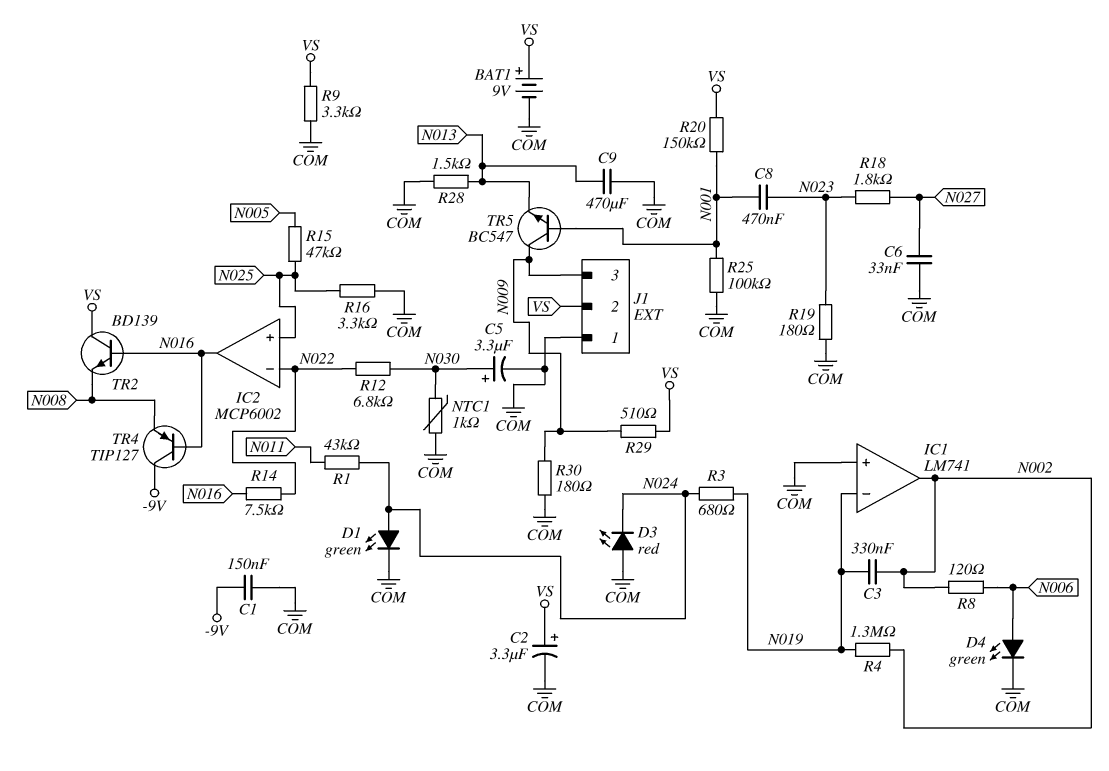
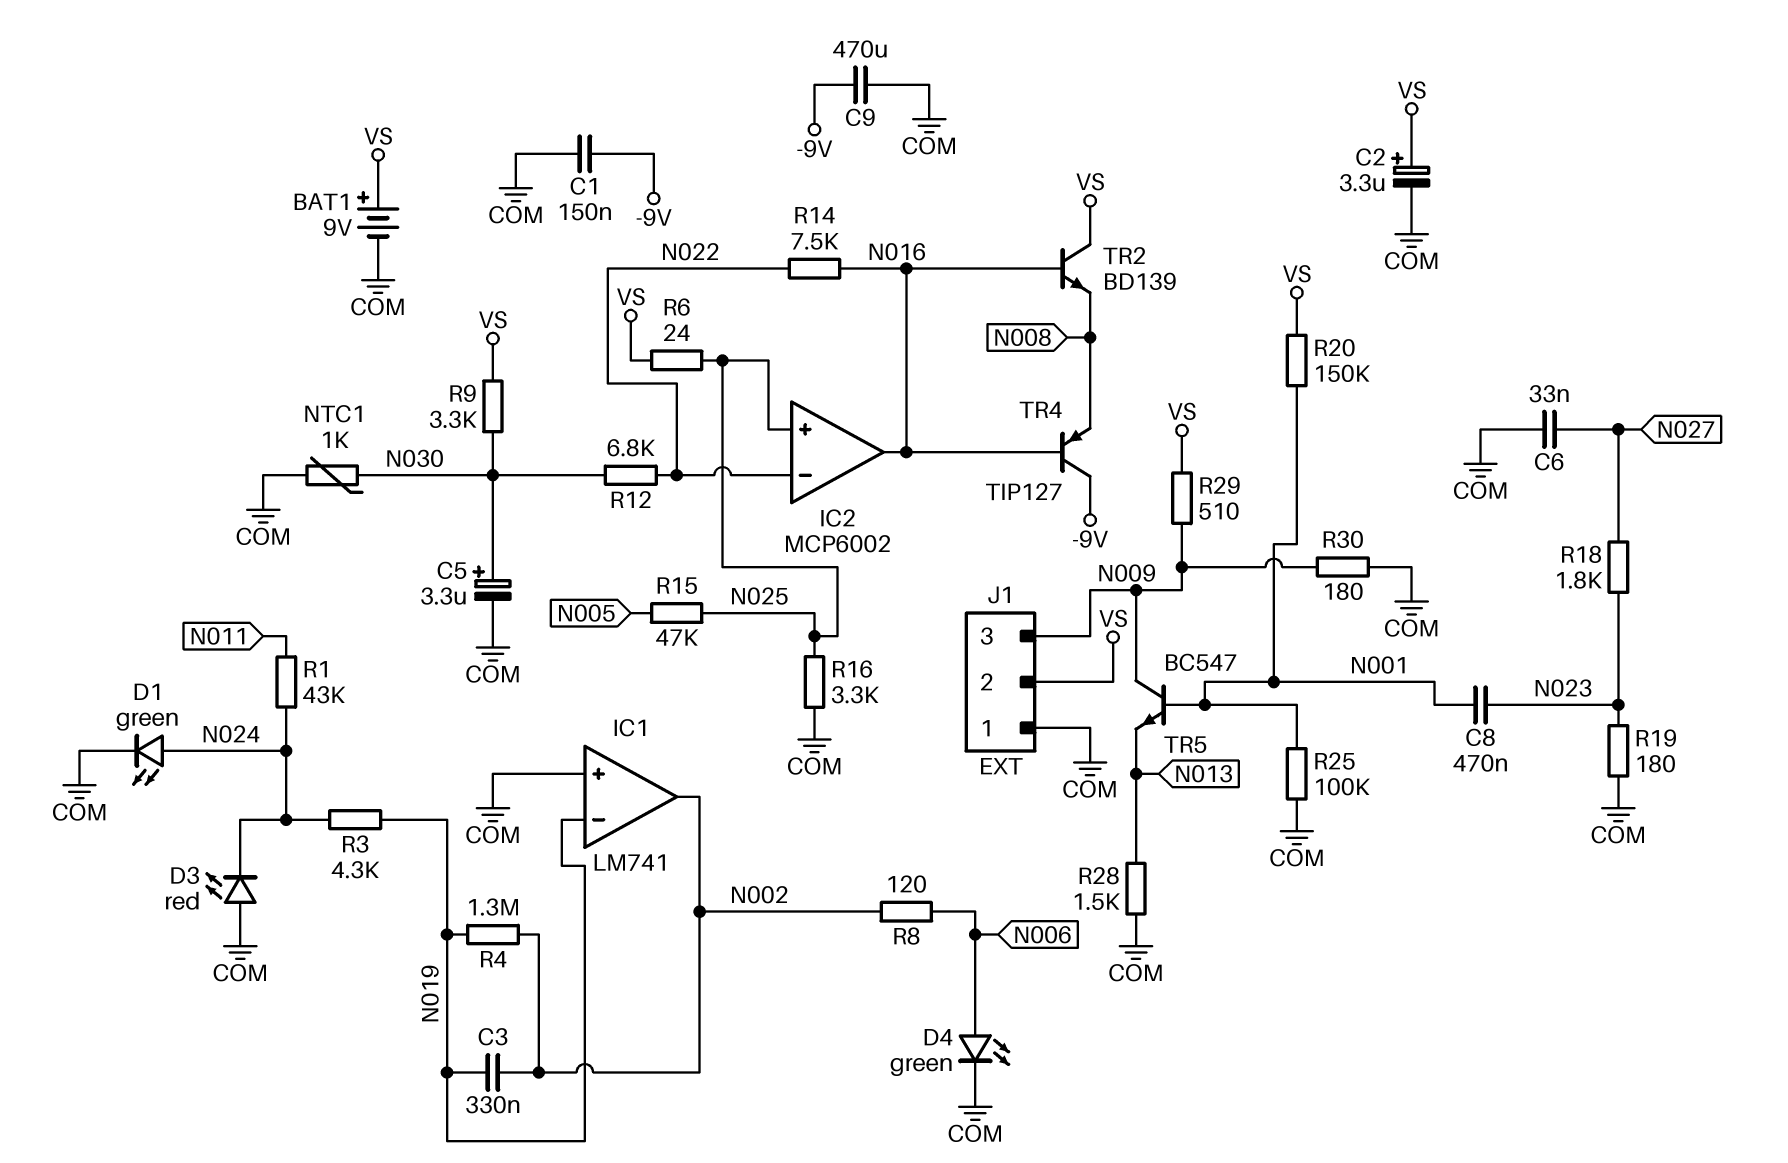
C9: 470uF (COM, N013) -> 470uF (-9V, COM)
R3: 680 (N019, N024) -> 4.3k (N019, N024)
R6: none -> 24 (N025, VS)
R9: 3.3k (COM, VS) -> 3.3k (N030, VS)

